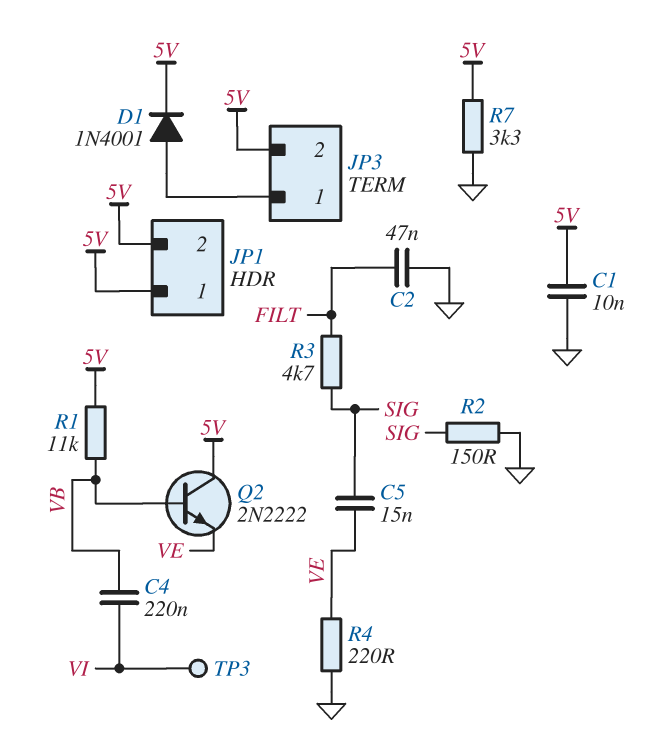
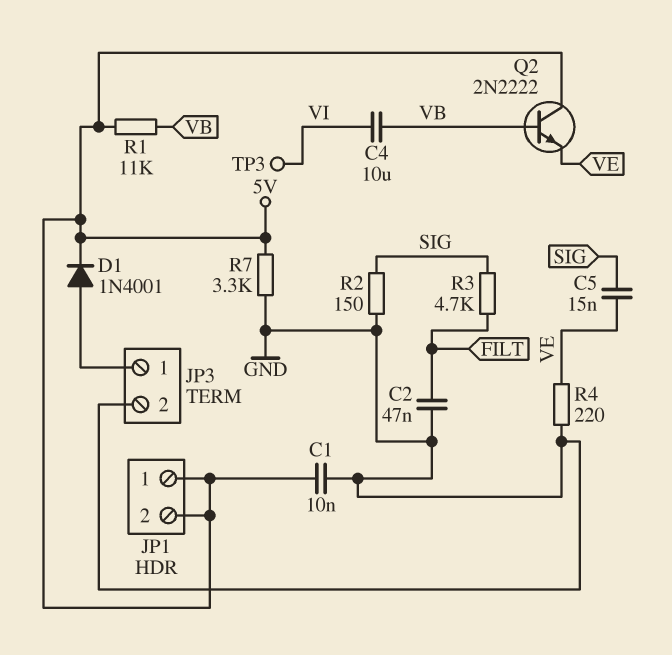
C4: 220nF (VB, VI) -> 10uF (VB, VI)
JP3 pin 2: 5V -> GND

